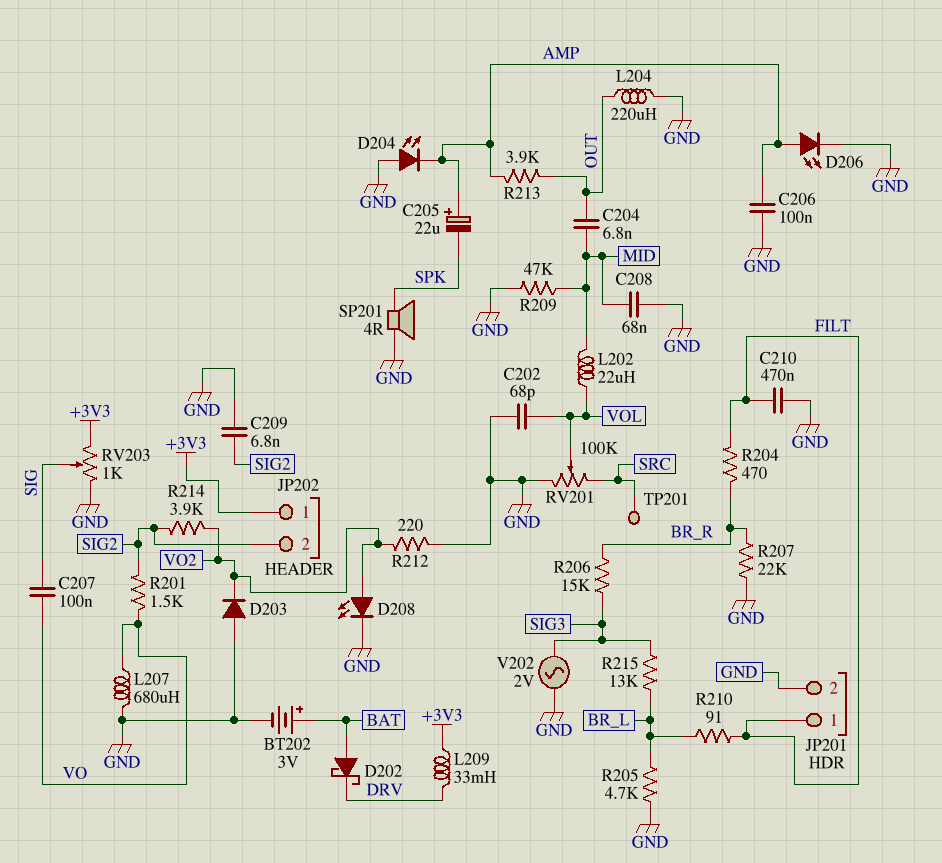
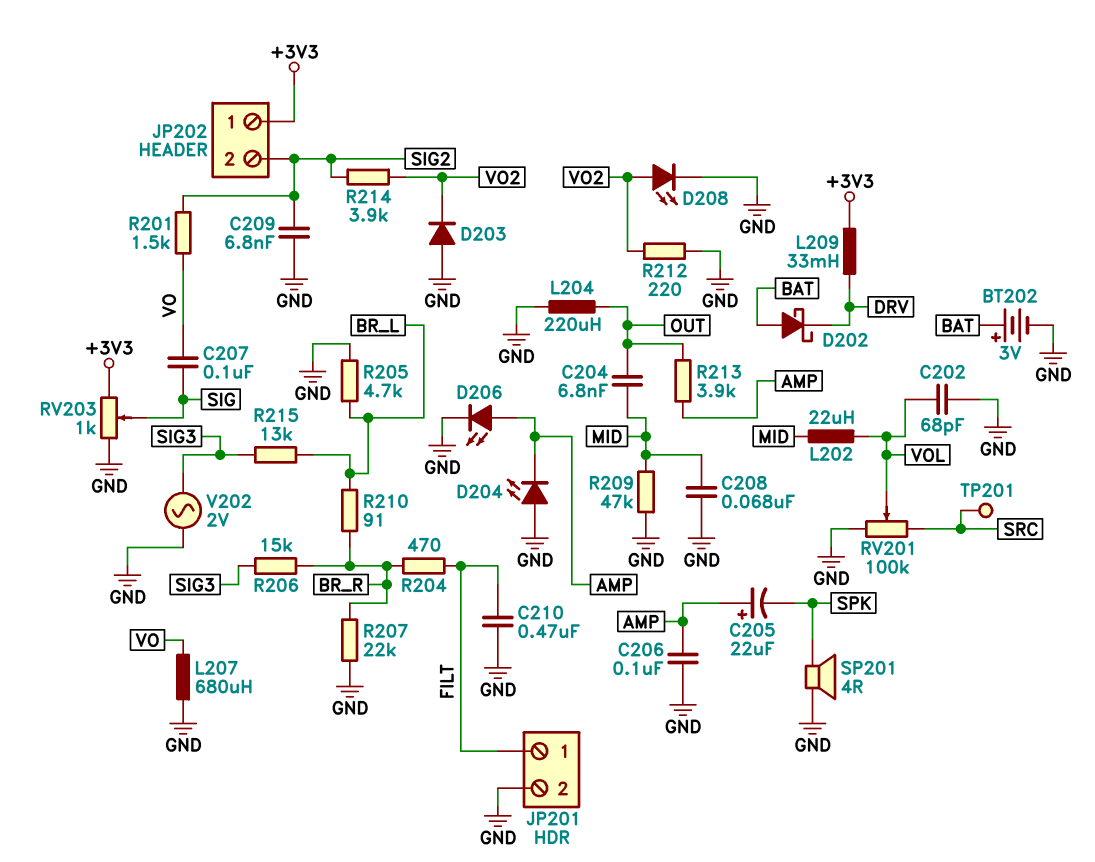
R210: 91 (BR_L, FILT) -> 91 (BR_L, BR_R)

